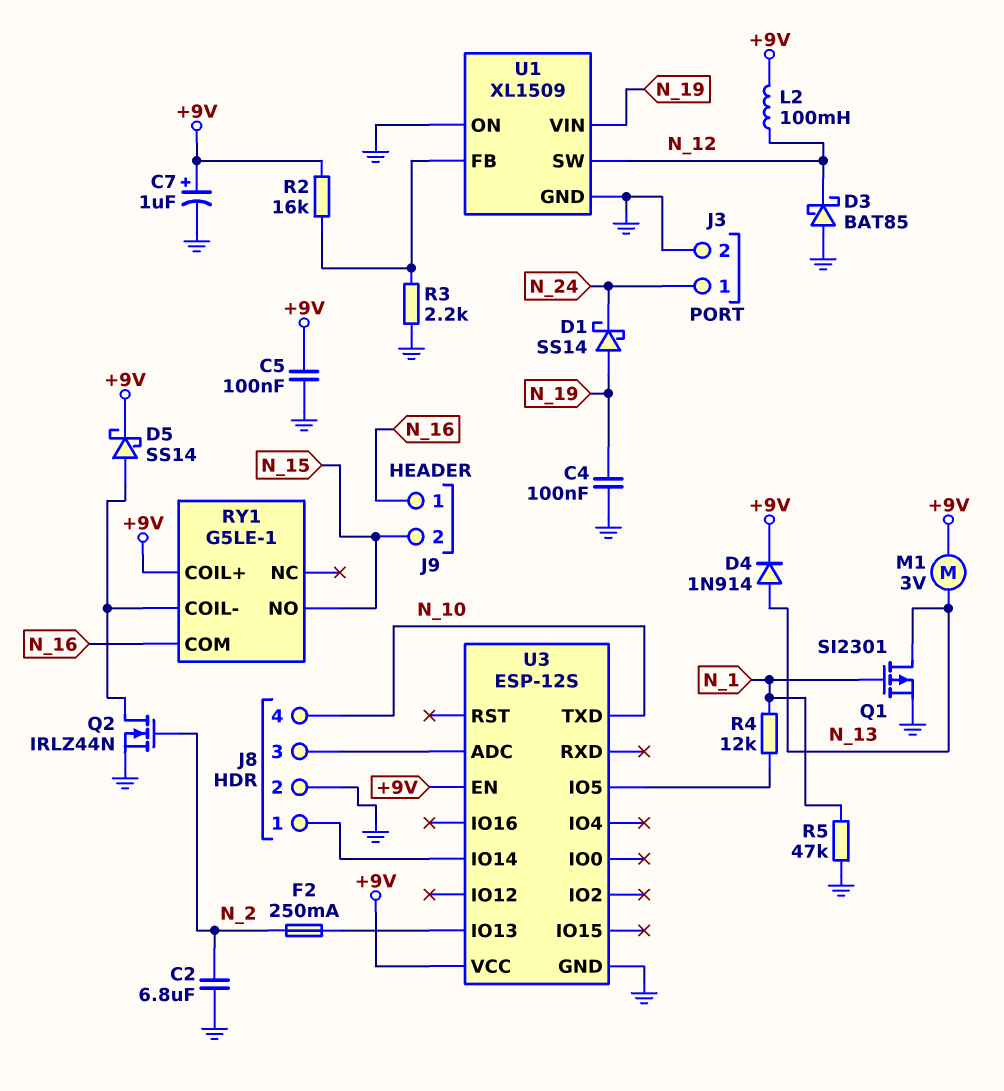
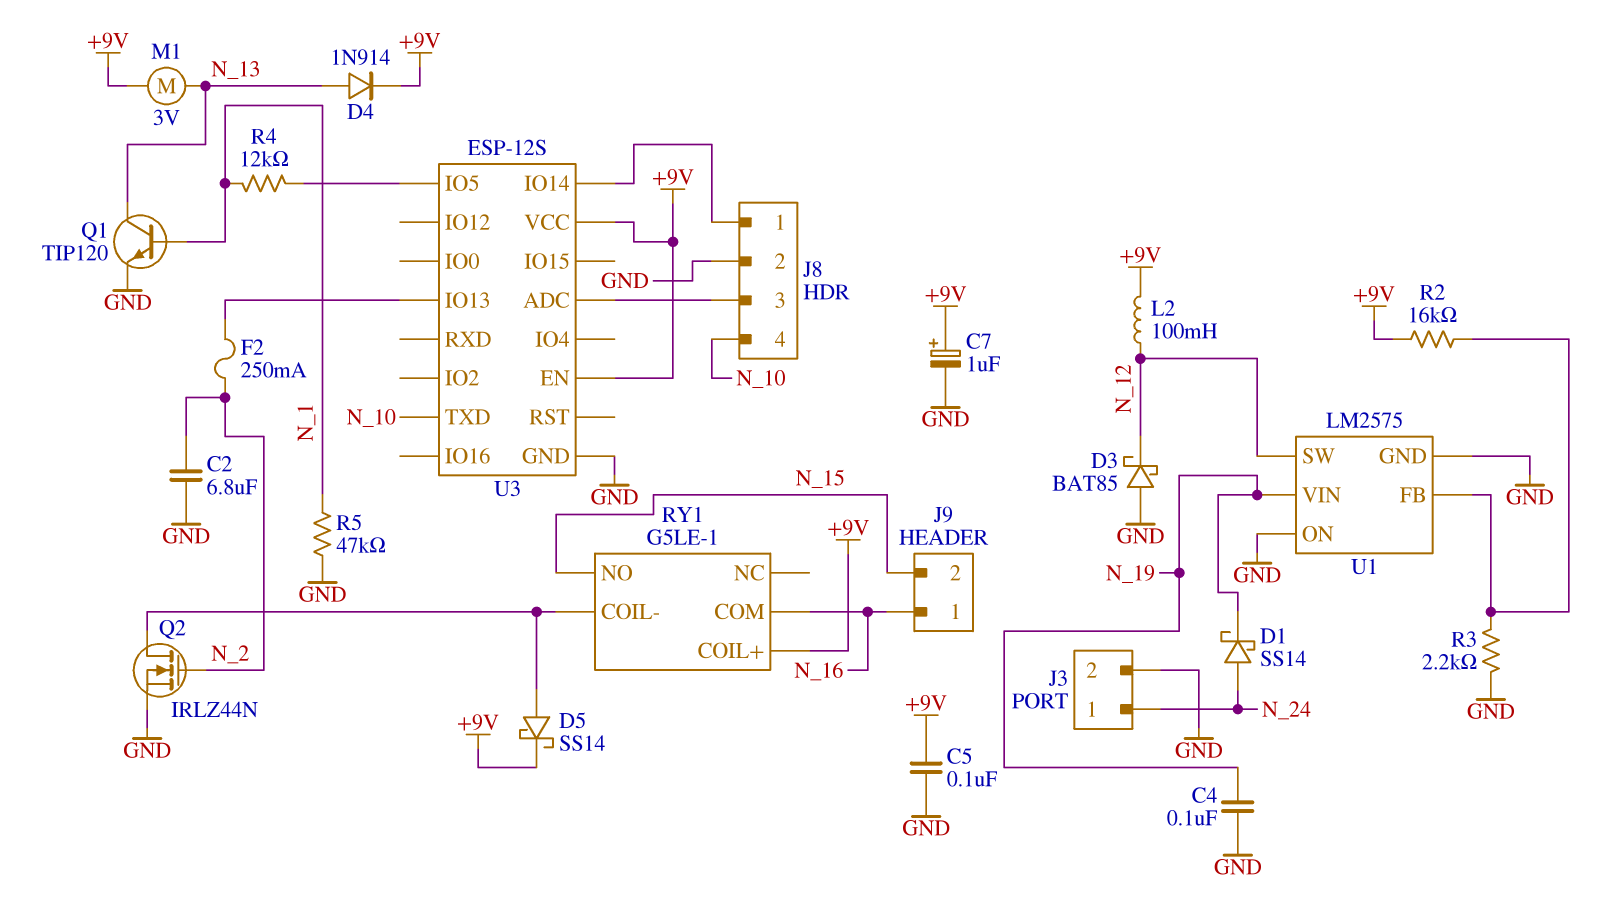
D1: schottky SS14 (A N_19, K N_24) -> schottky SS14 (A N_24, K N_19)
Q1: PMOS SI2301 (G N_1, D N_13, S GND) -> NPN TIP120 (B N_1, C N_13, E GND)
U1: XL1509 -> LM2575

